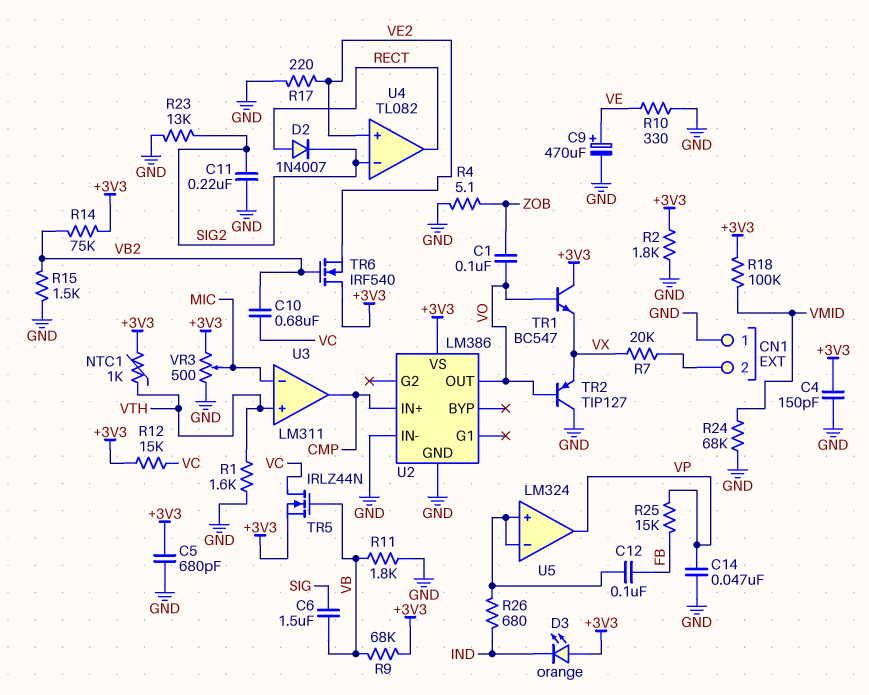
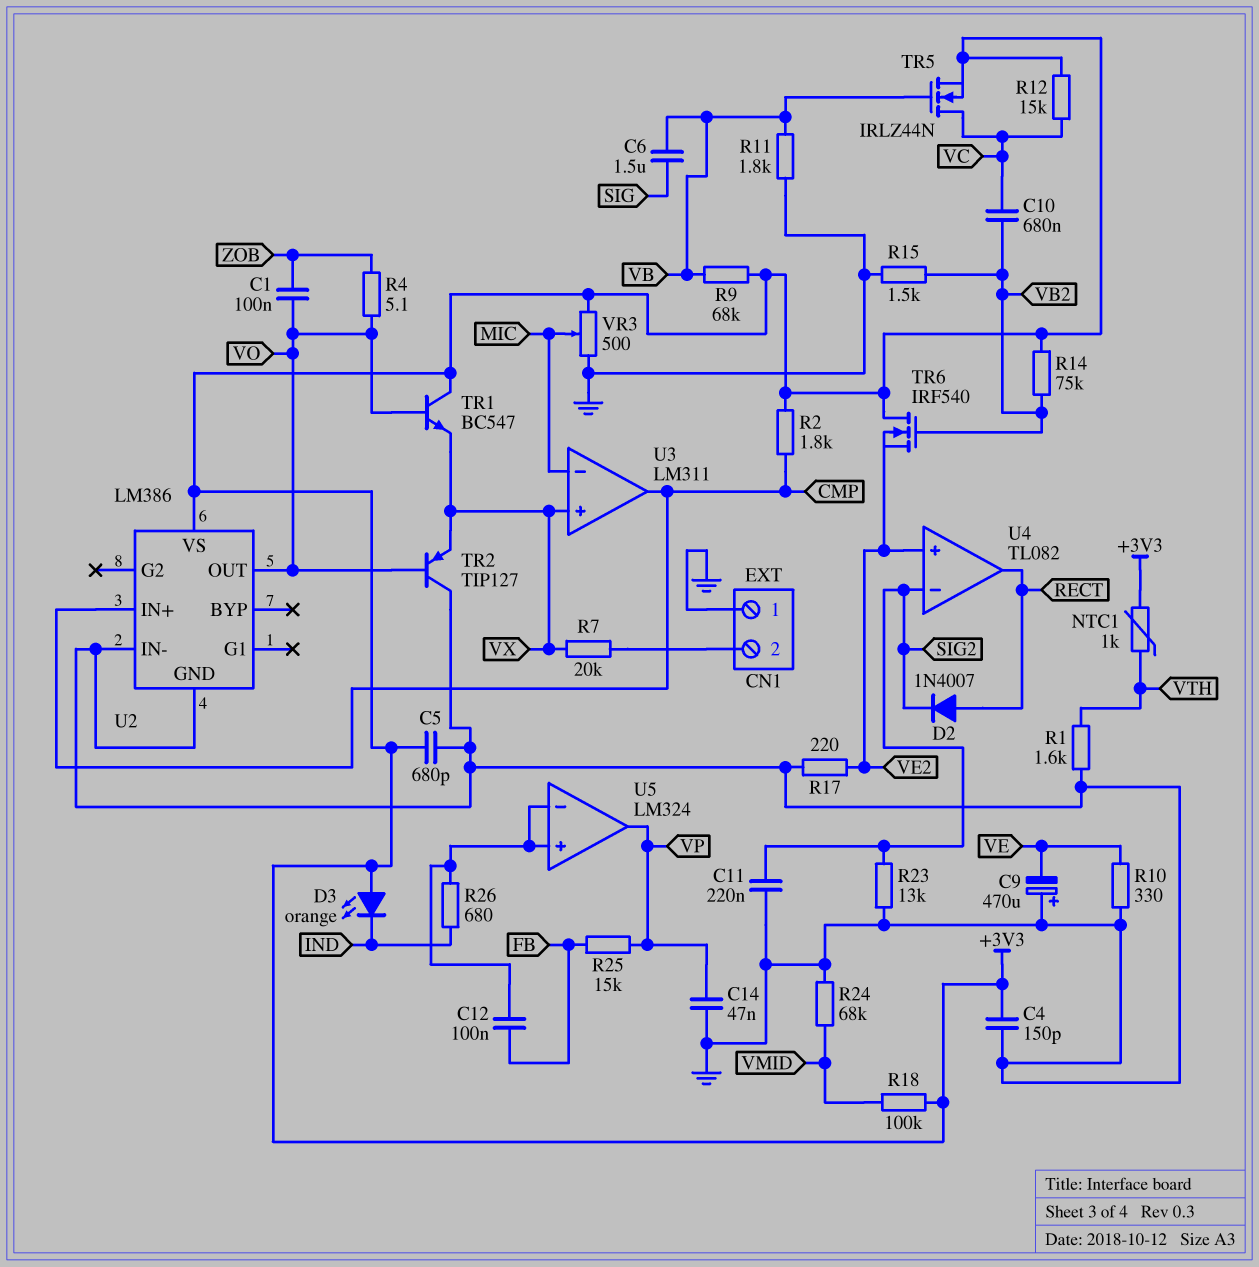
C9: 470uF (plus VE, minus GND) -> 470uF (plus GND, minus VE)
R2: 1.8k (+3V3, GND) -> 1.8k (+3V3, CMP)
R4: 5.1 (GND, ZOB) -> 5.1 (VO, ZOB)
U3 pin in+: VTH -> VX

